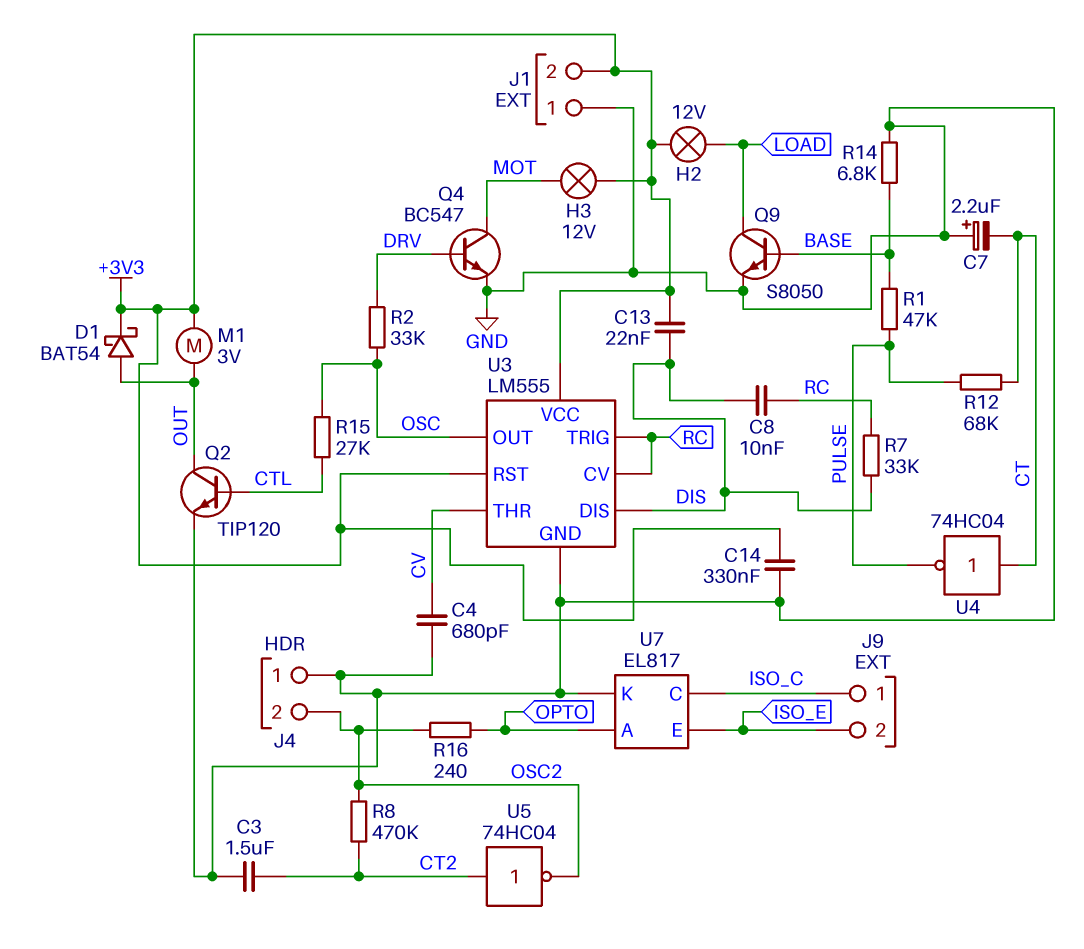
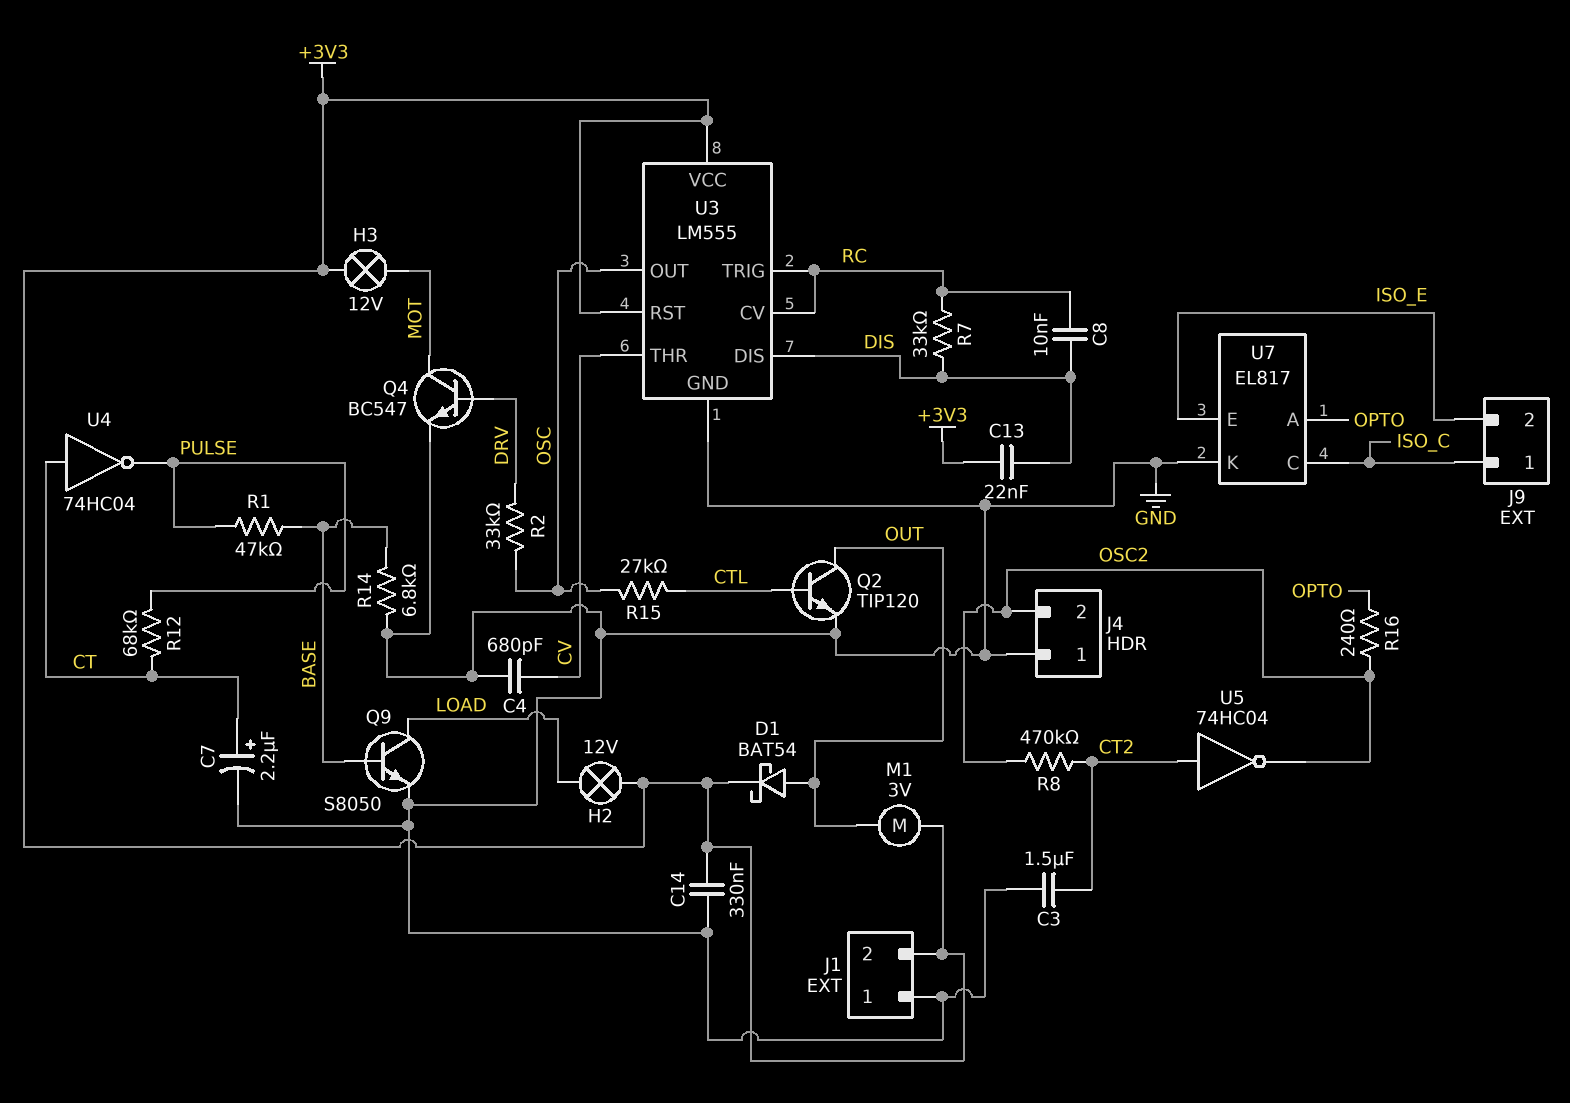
C7: 2.2uF (plus GND, minus CT) -> 2.2uF (plus CT, minus GND)

